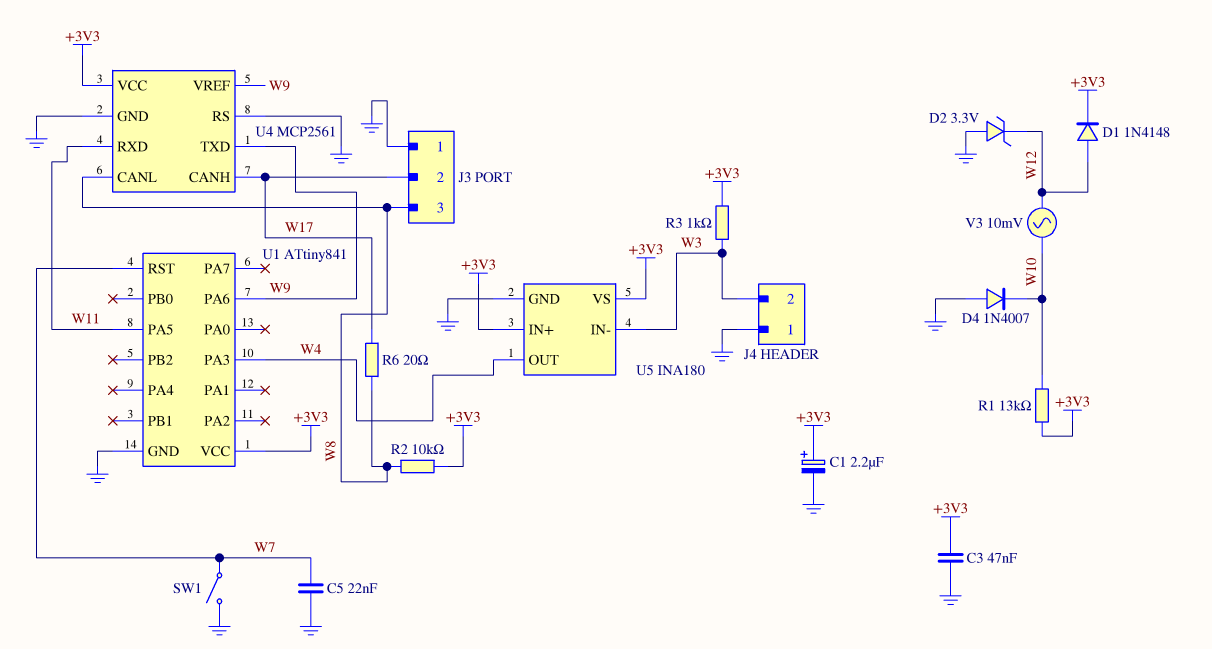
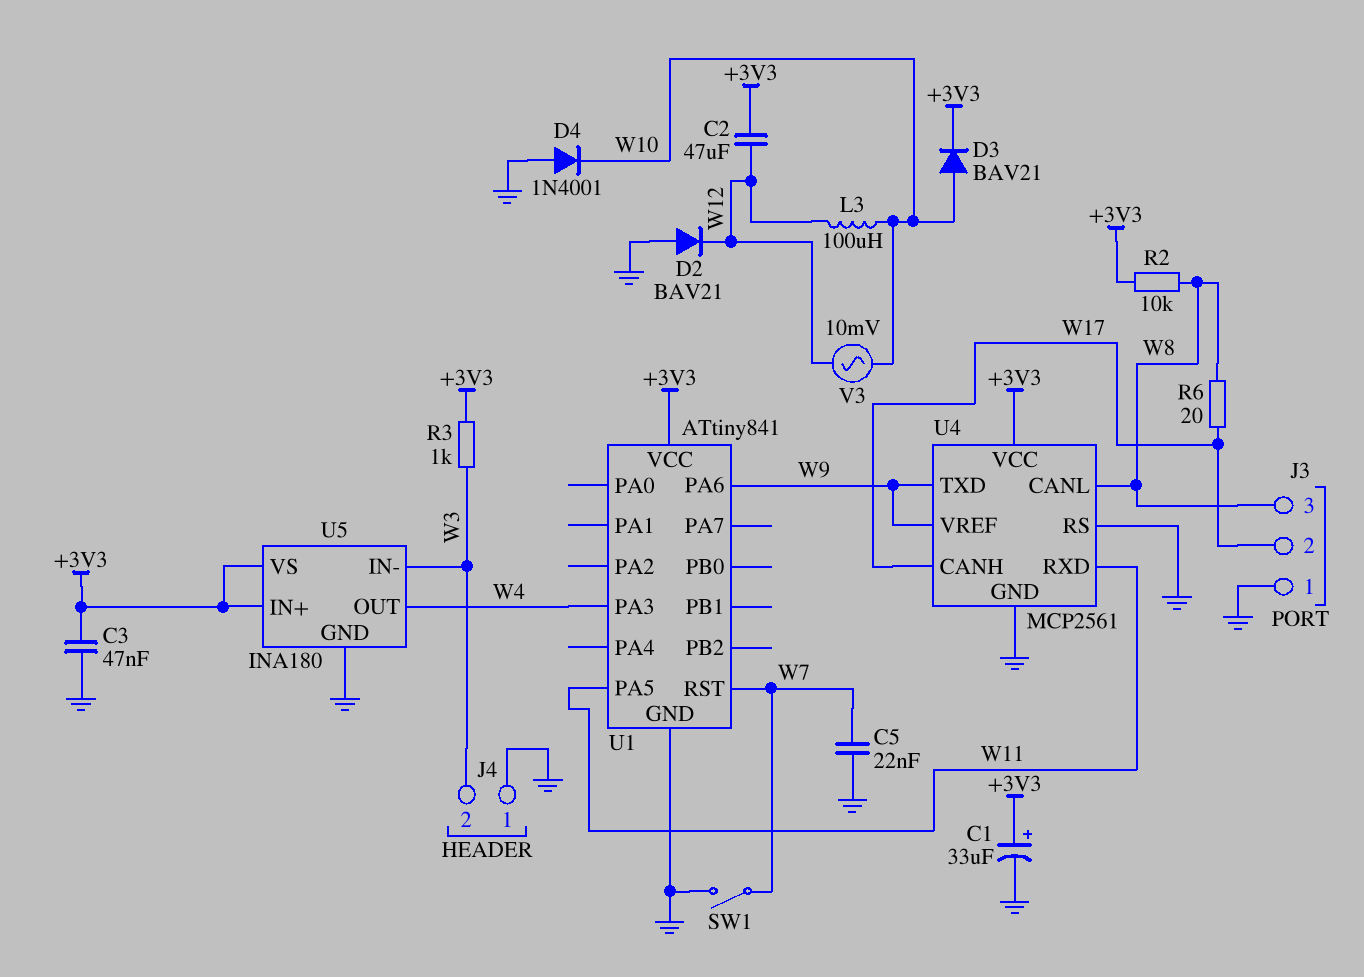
C1: 2.2uF (plus +3V3, minus GND) -> 33uF (plus +3V3, minus GND)
C2: none -> 47uF (+3V3, W12)
D1: diode 1N4148 (A W12, K +3V3) -> none
D2: zener 3.3V (A GND, K W12) -> diode BAV21 (A GND, K W12)
D3: none -> diode BAV21 (A W10, K +3V3)
D4: diode 1N4007 (A GND, K W10) -> diode 1N4001 (A GND, K W10)
L3: none -> 100uH (W10, W12)
R1: 13k (+3V3, W10) -> none

